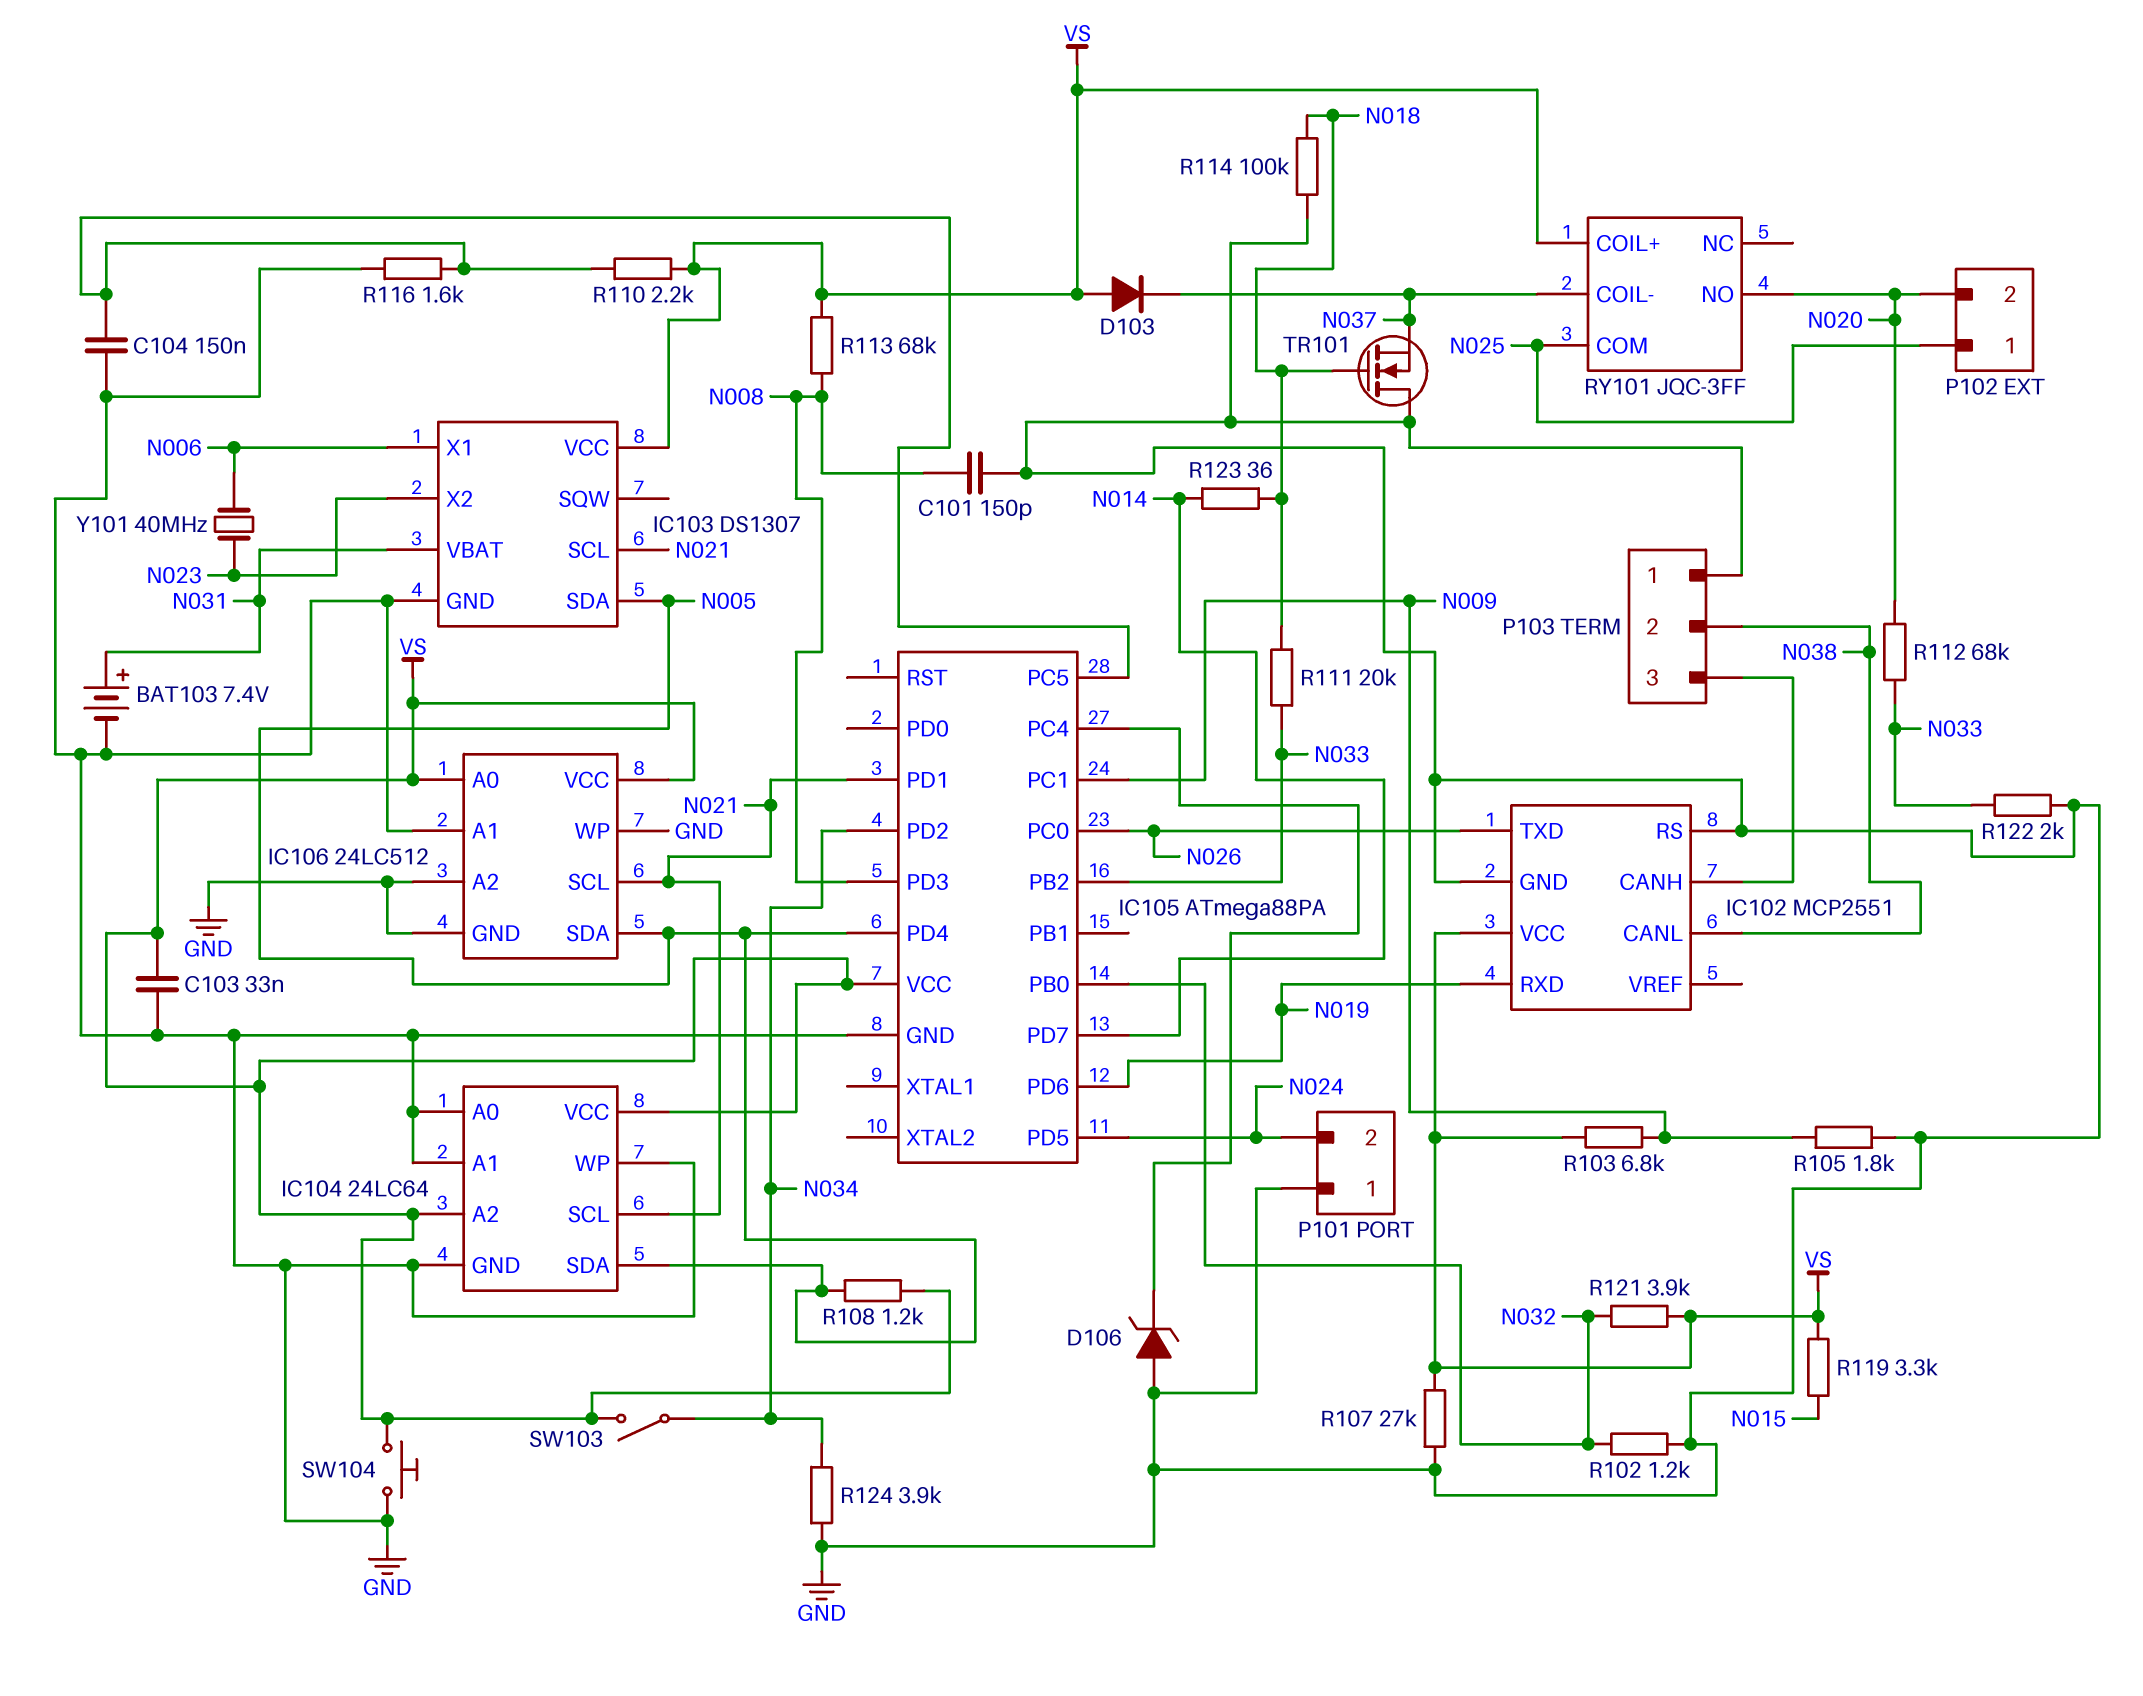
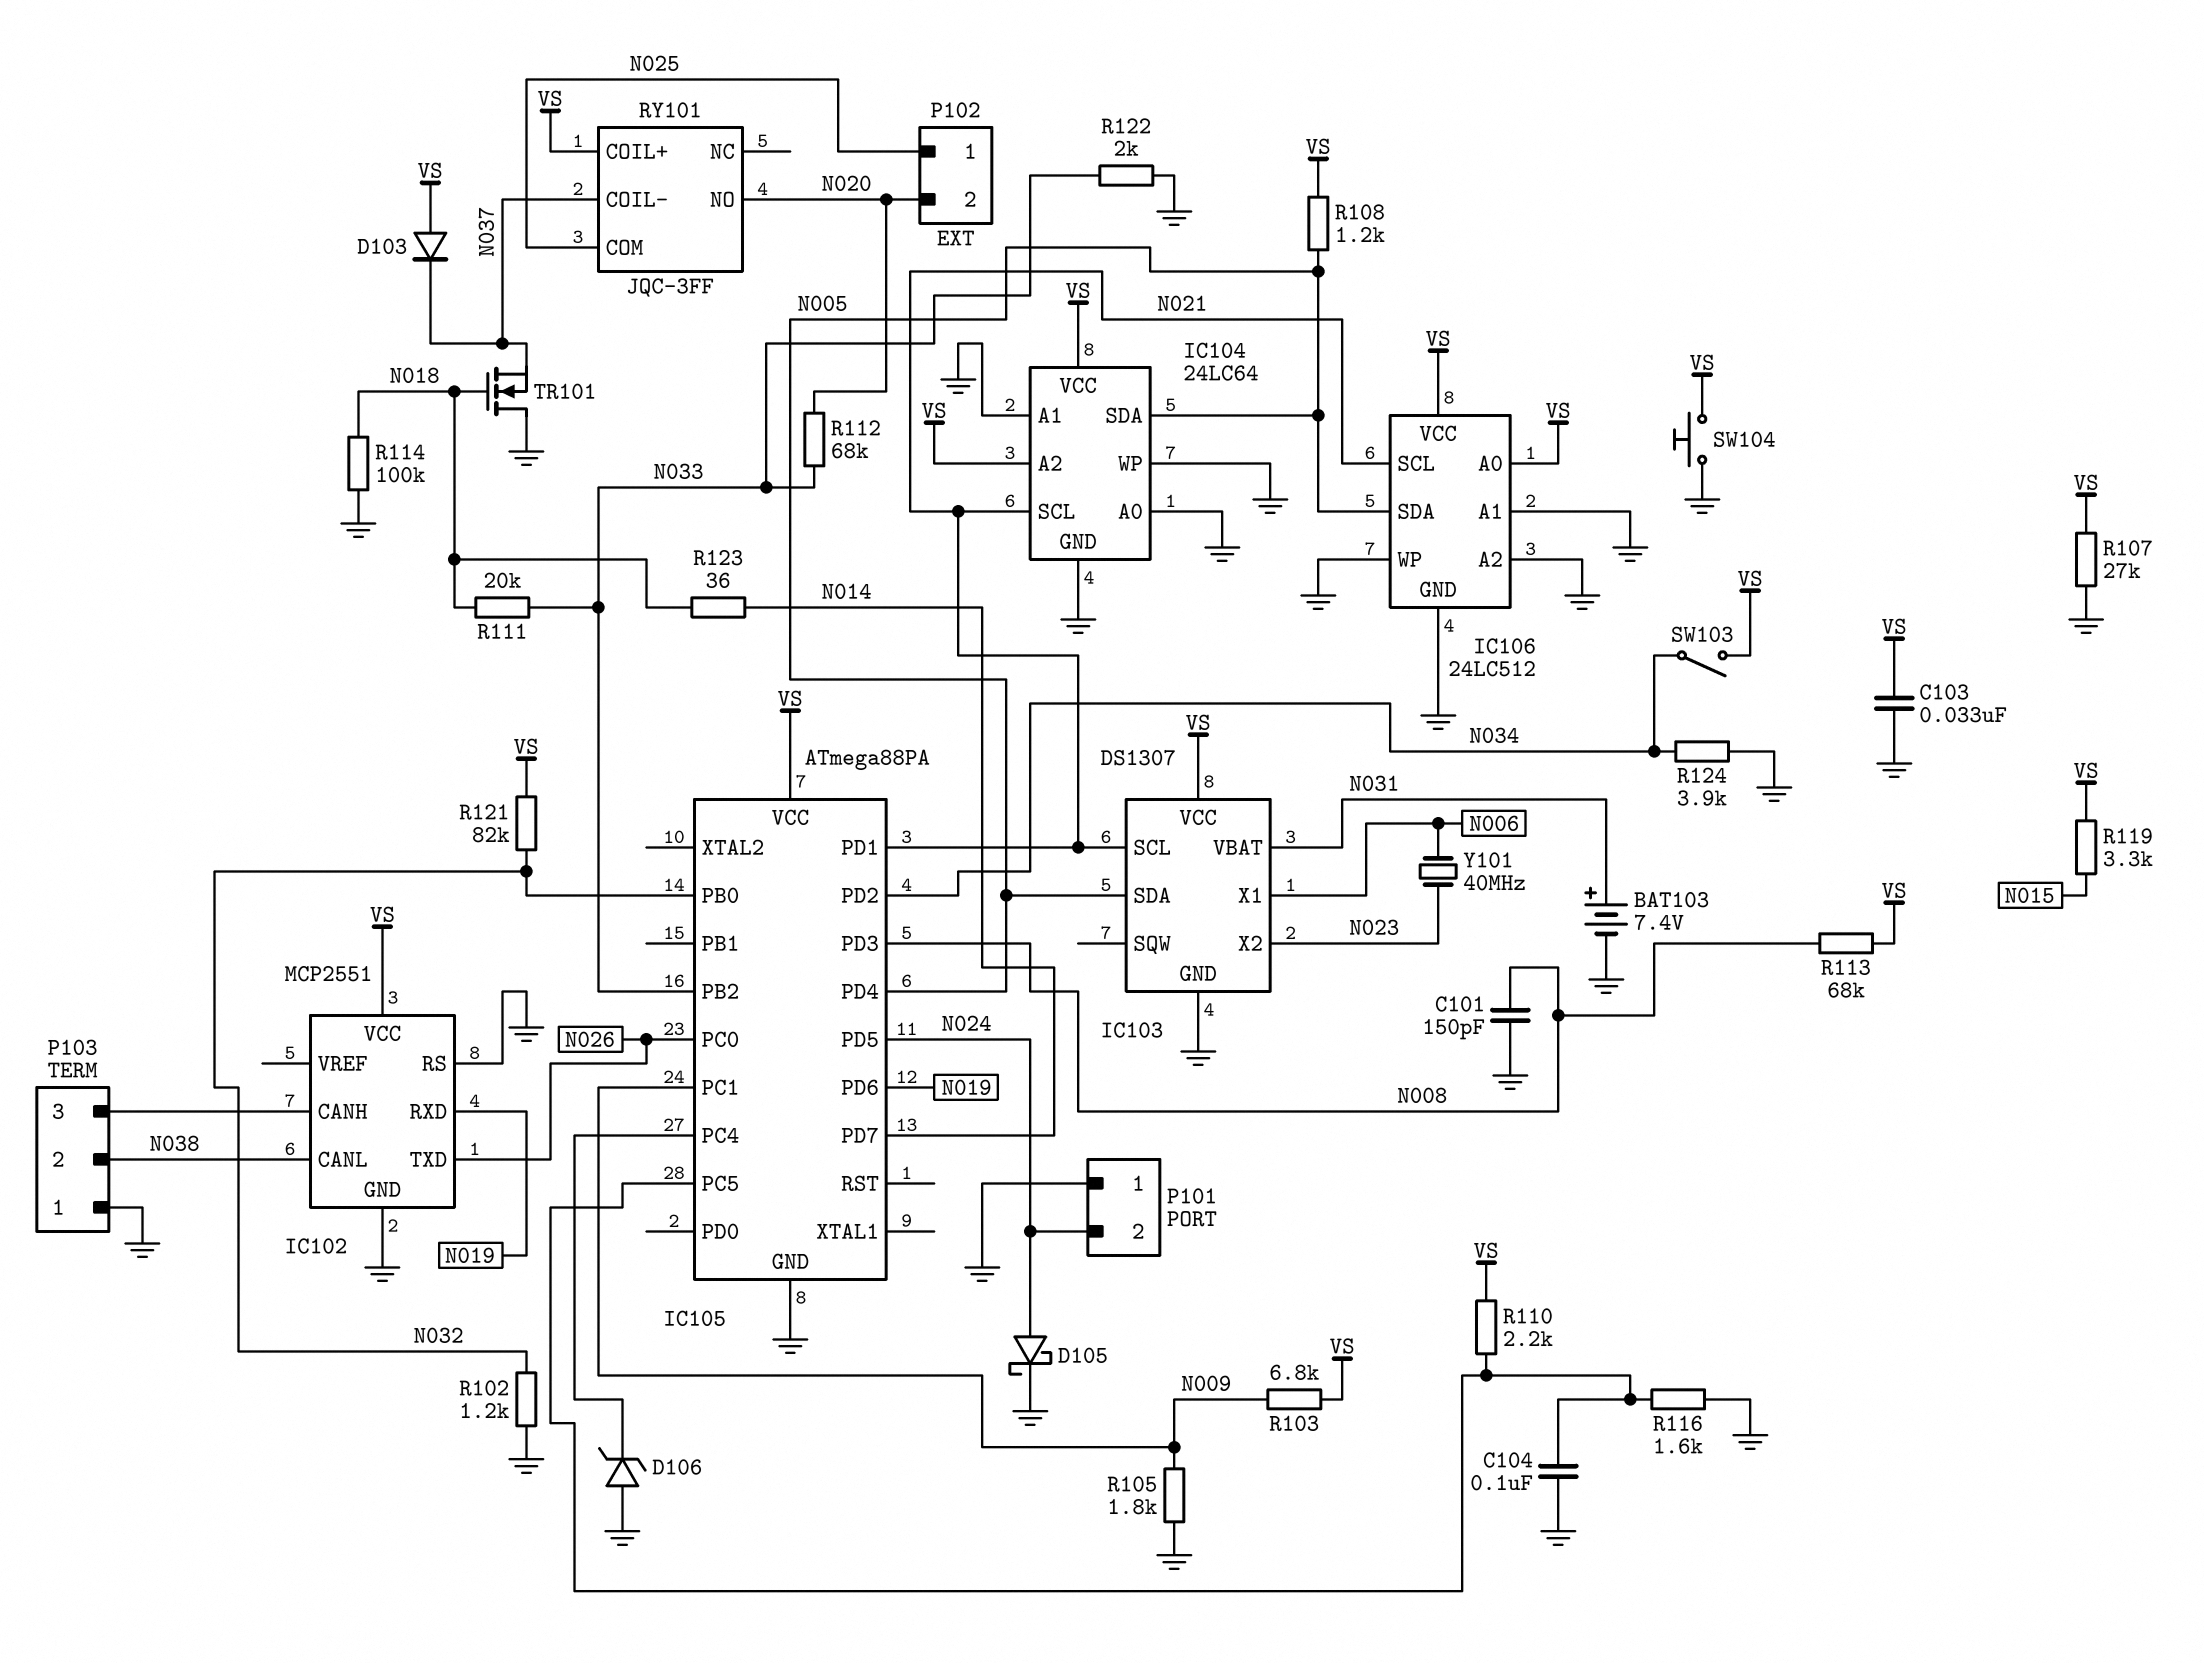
C104: 150nF (GND, IC105/PC5) -> 100nF (GND, IC105/PC5)
D105: none -> schottky (A N024, K GND)
R121: 3.9k (N032, VS) -> 82k (N032, VS)

